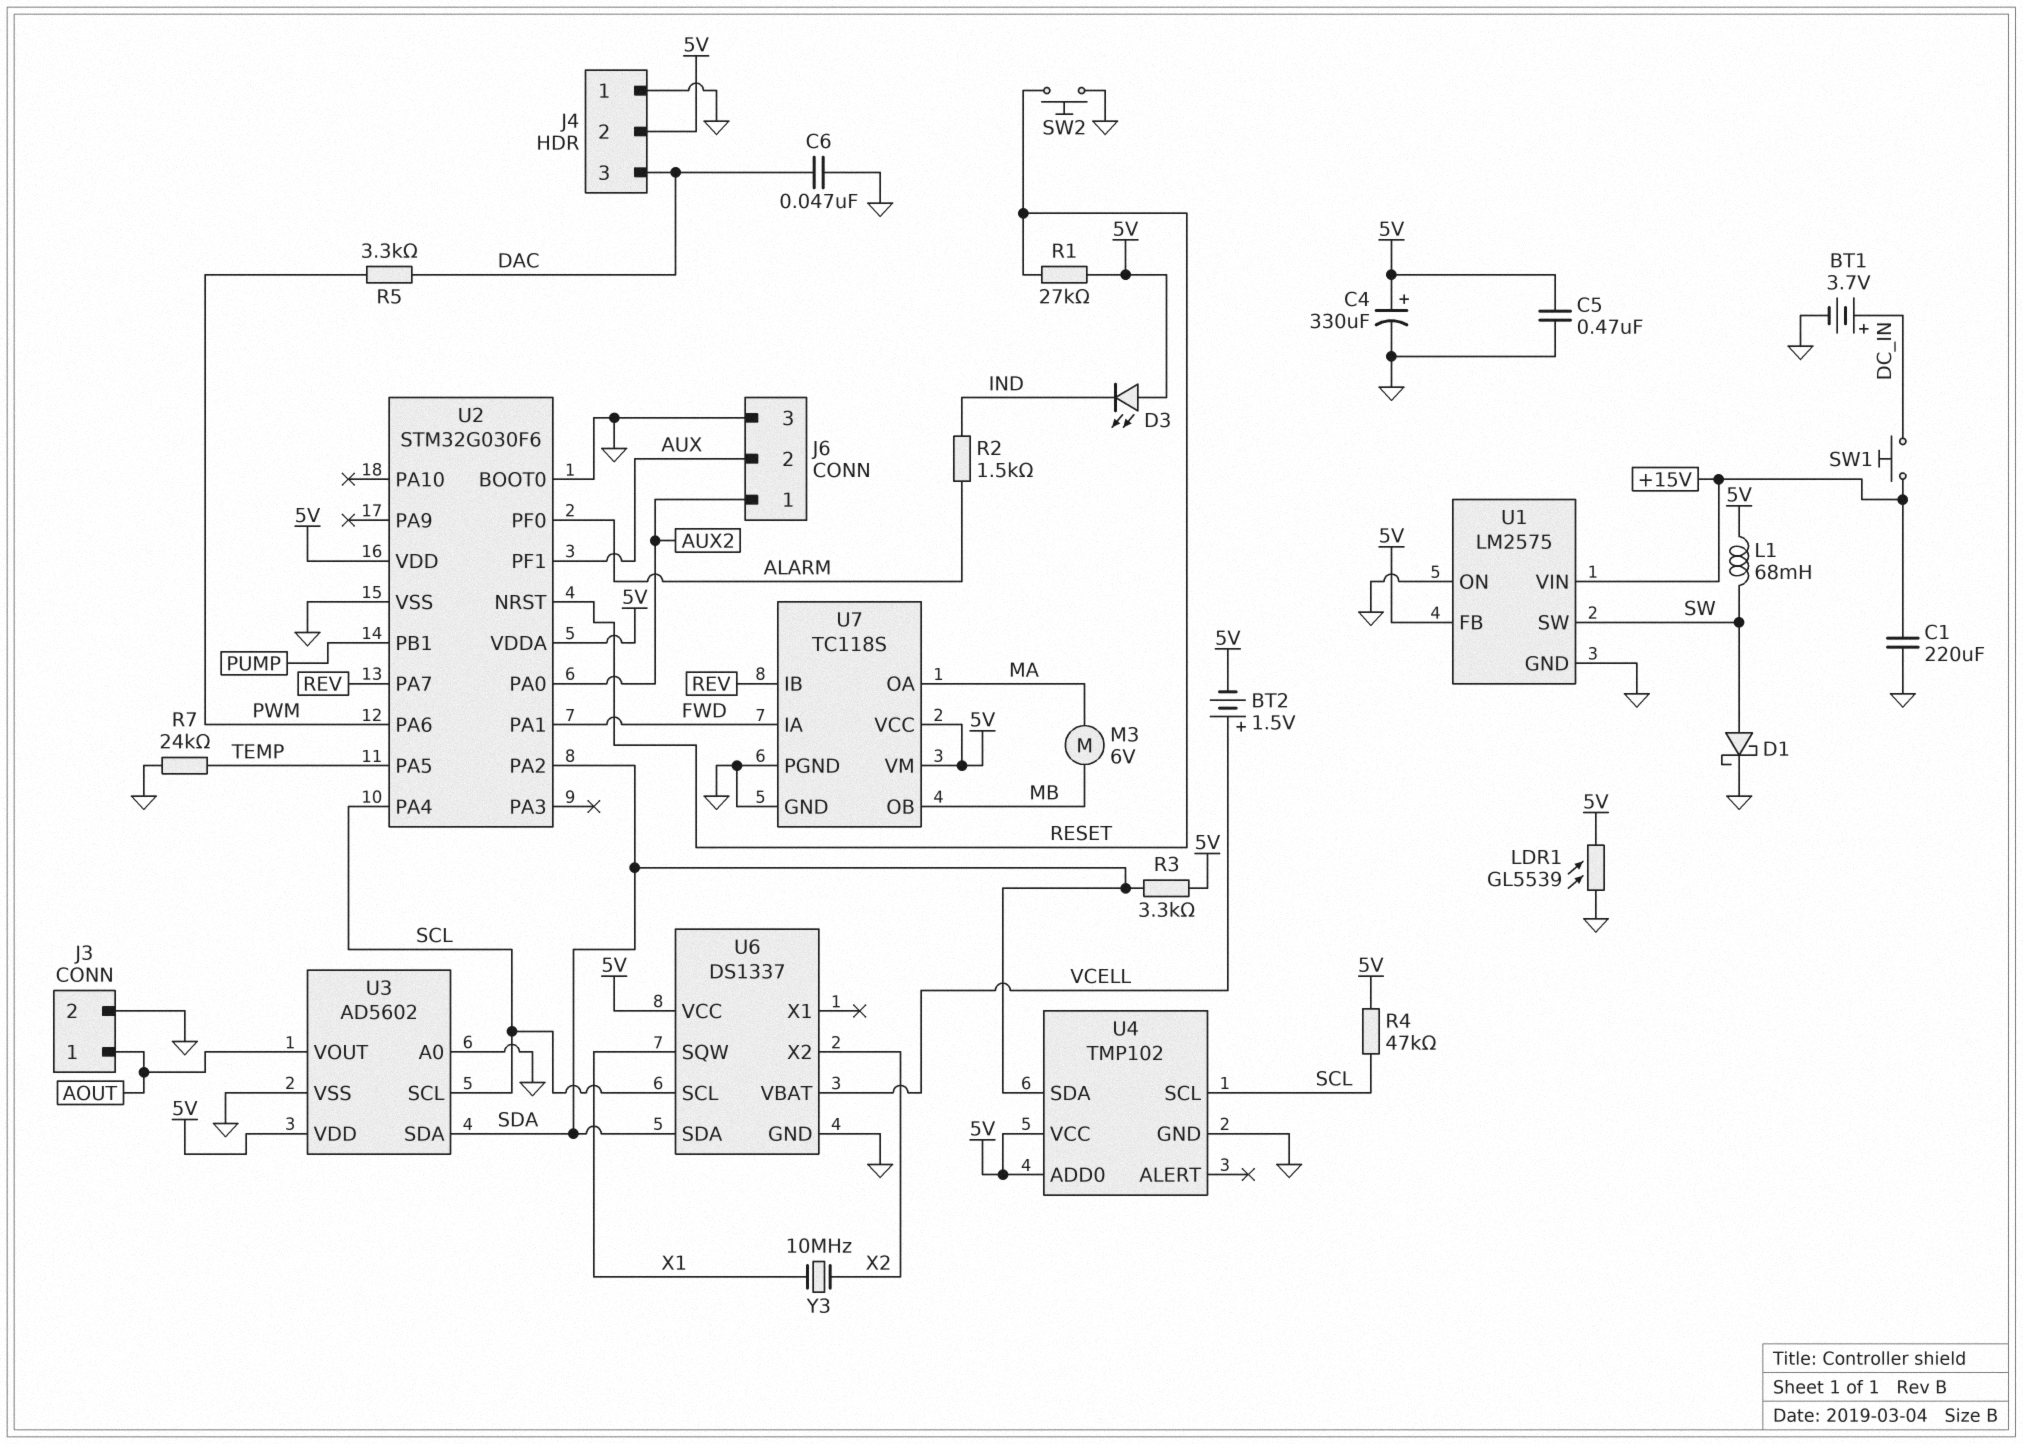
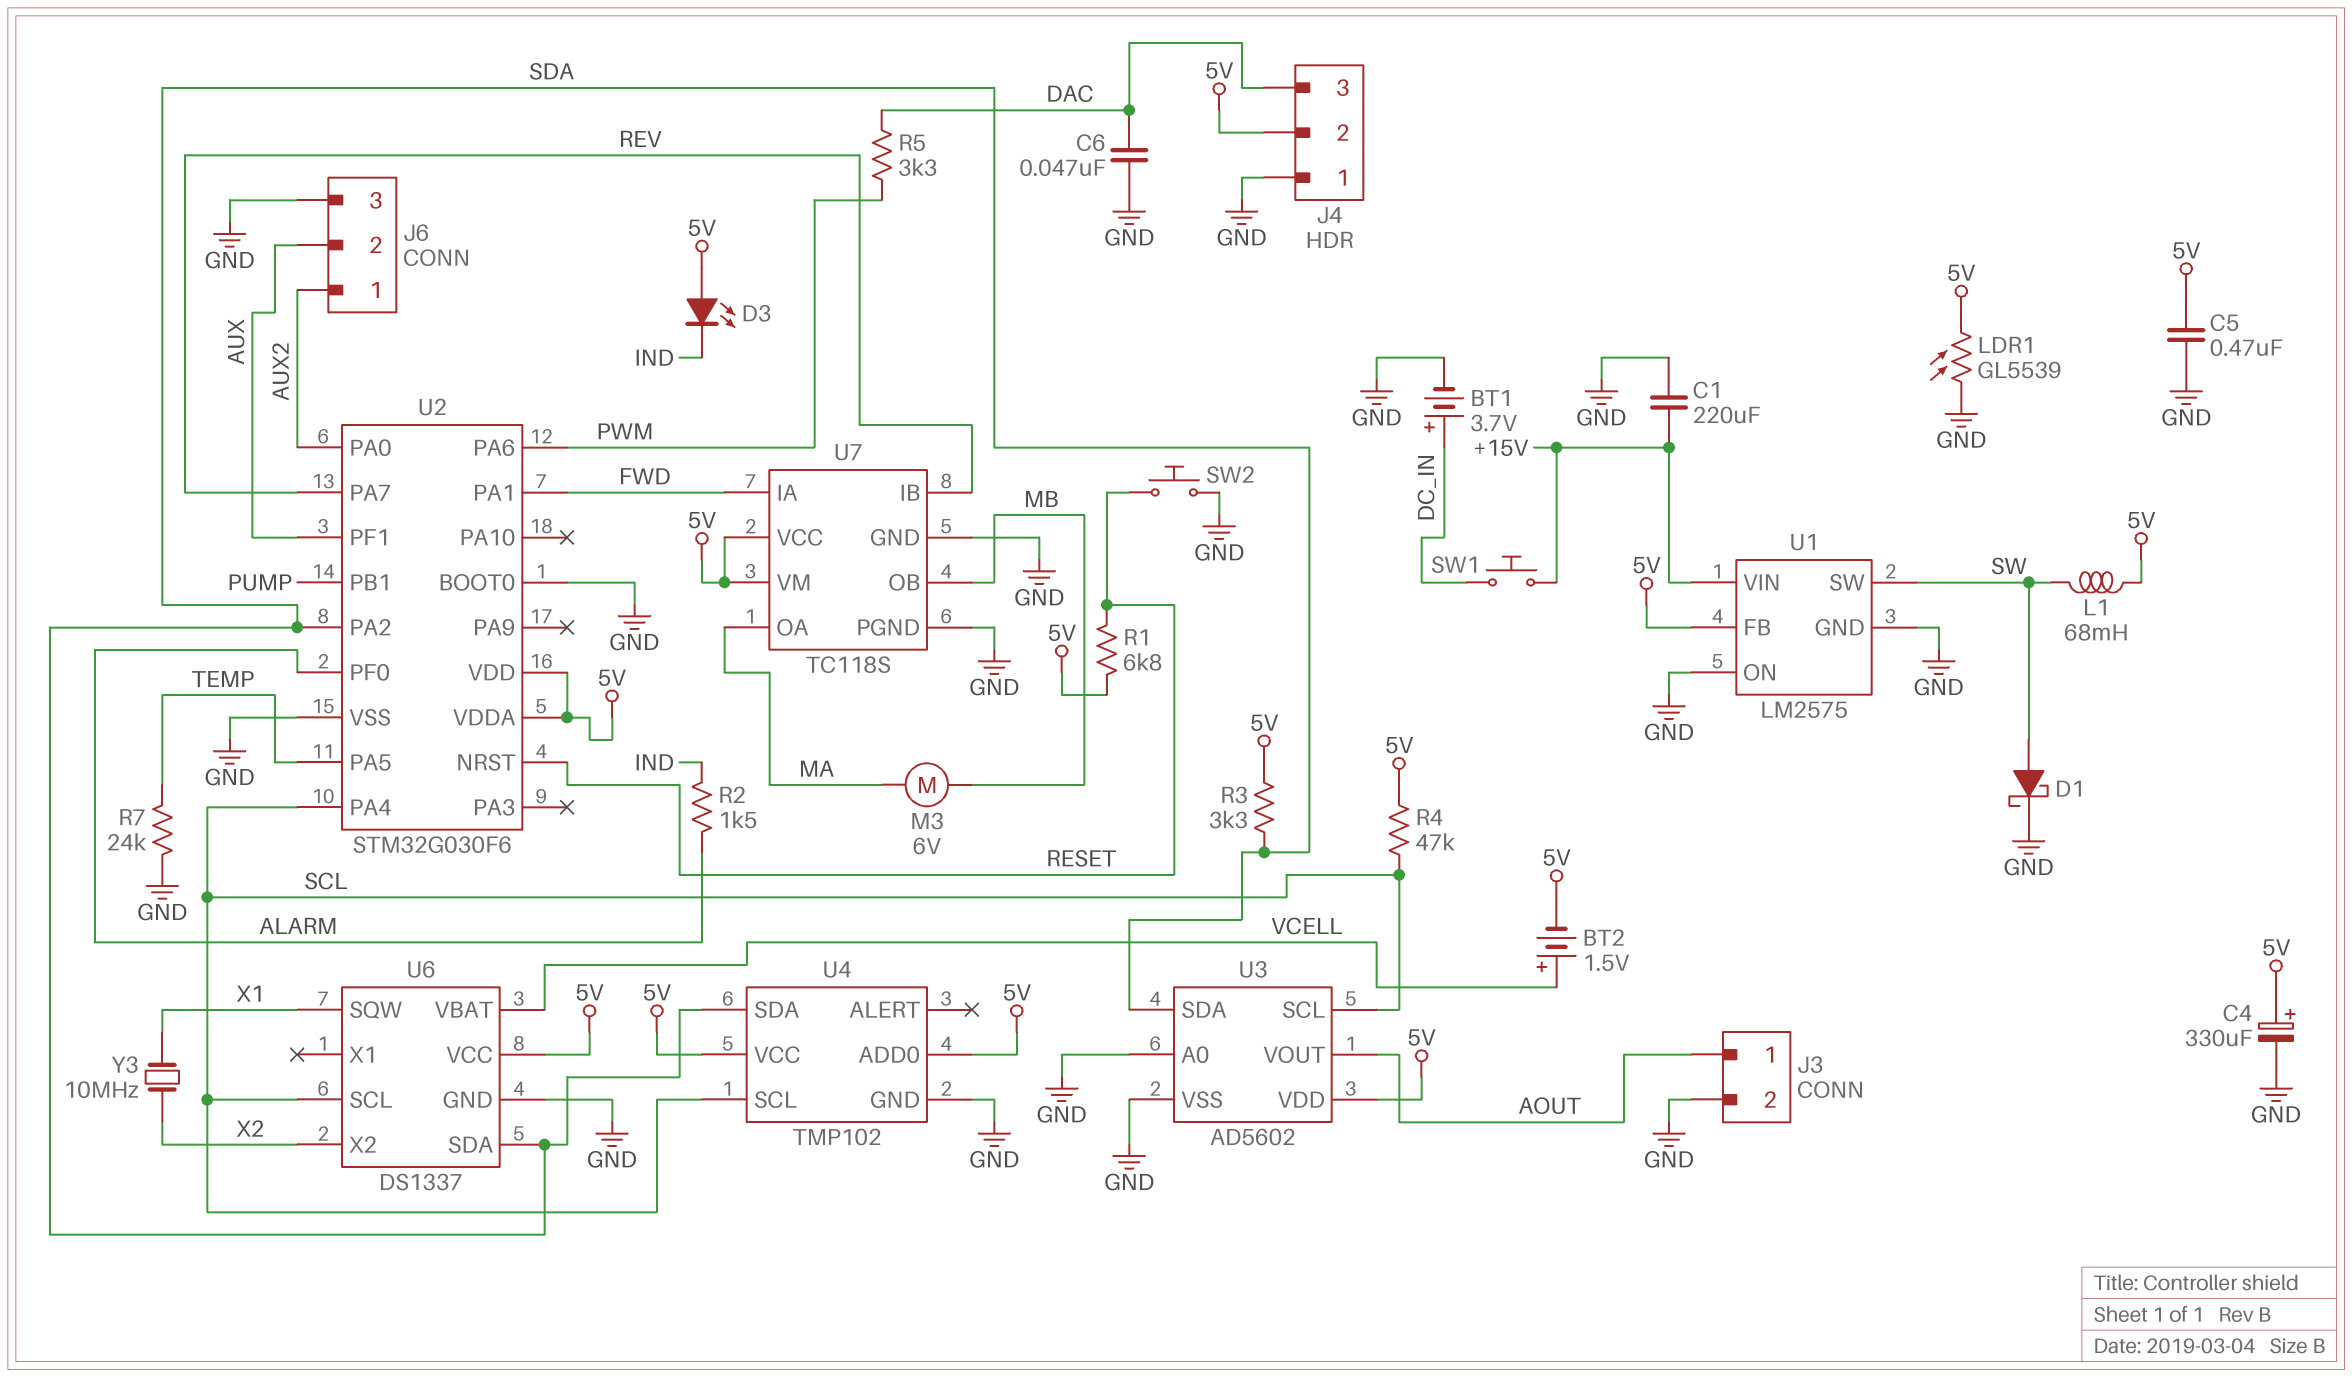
R1: 27k (5V, RESET) -> 6.8k (5V, RESET)

